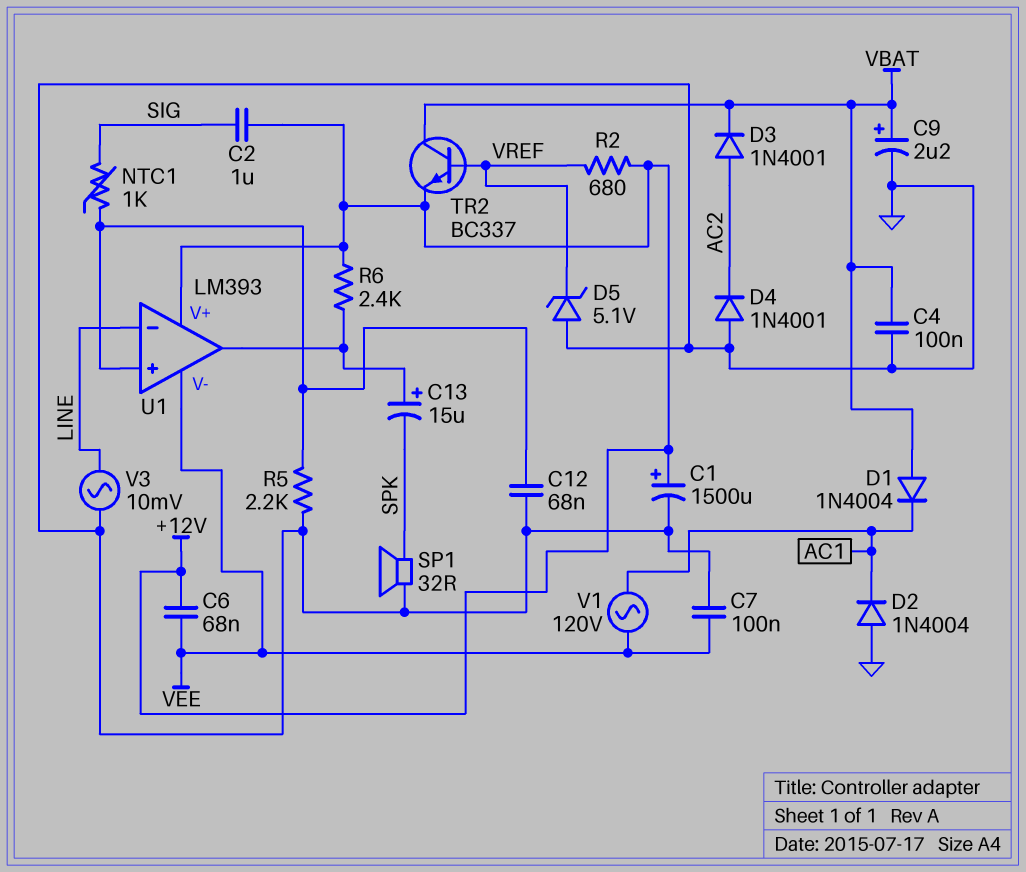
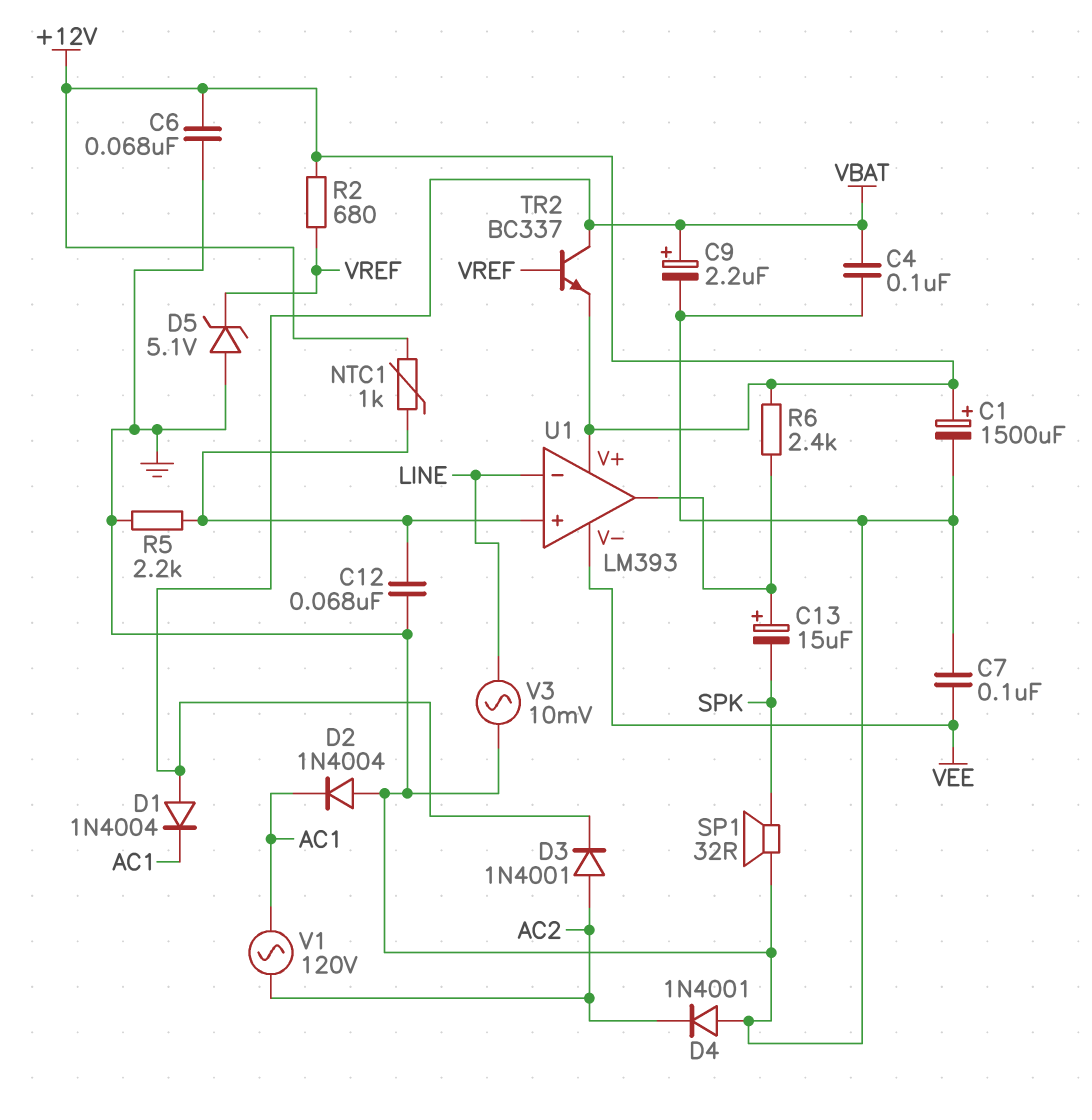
C2: 1uF (+12V, SIG) -> none
C6: 68nF (+12V, VEE) -> 68nF (+12V, GND)
NTC1: 1k (SIG, U1/in+) -> 1k (+12V, U1/in+)
V1: AC 120V (AC1, VEE) -> AC 120V (AC1, AC2)

